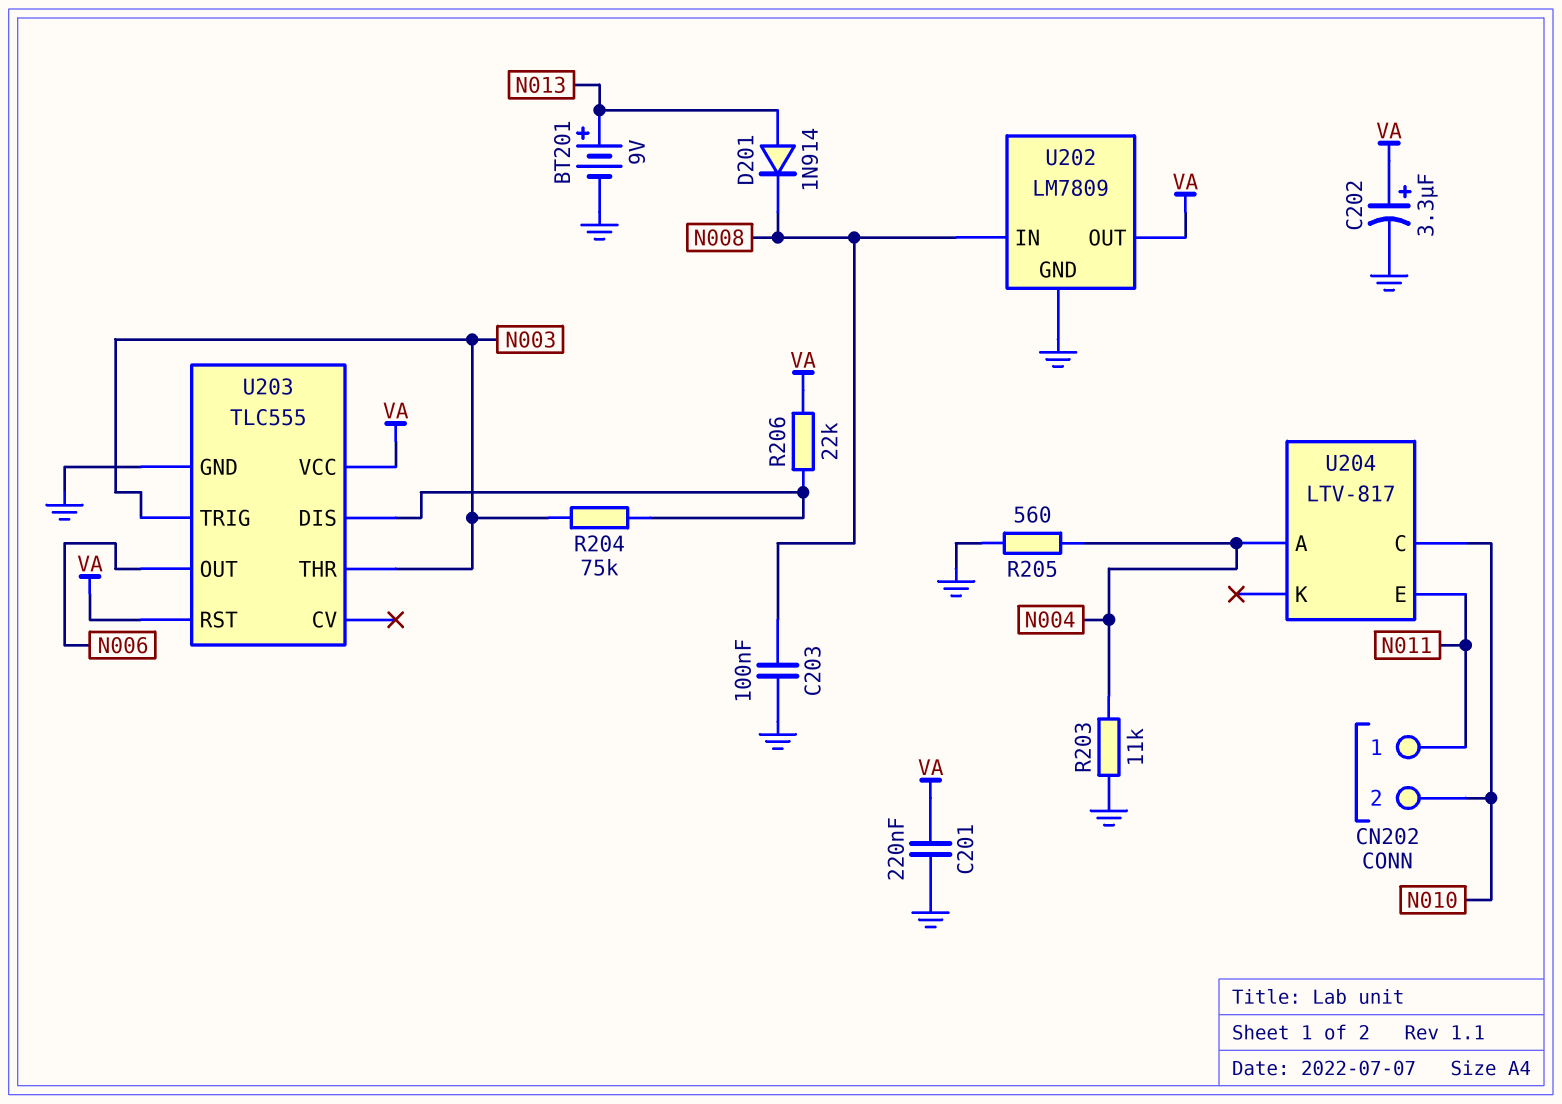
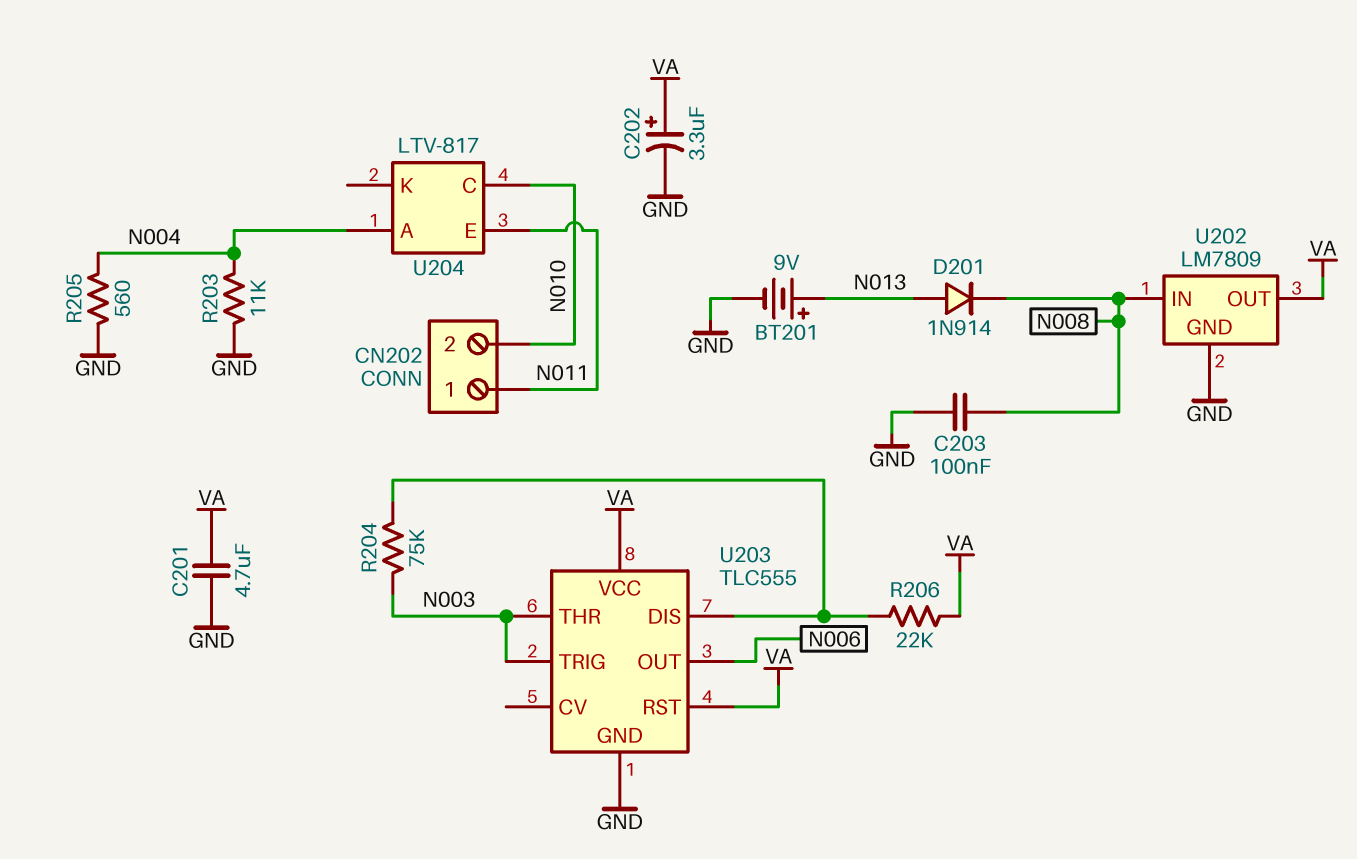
C201: 220nF (GND, VA) -> 4.7uF (GND, VA)

